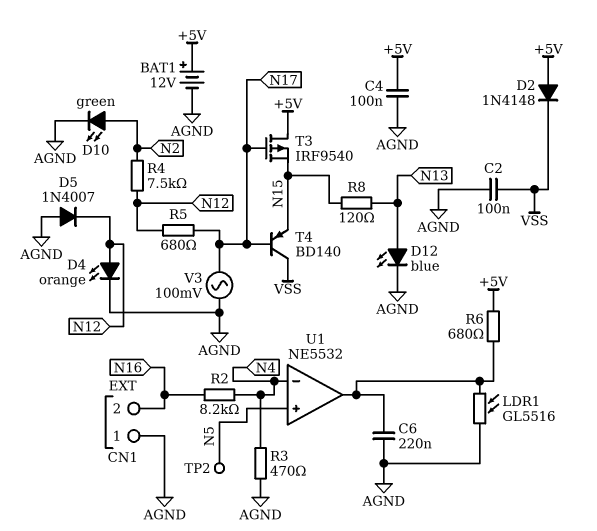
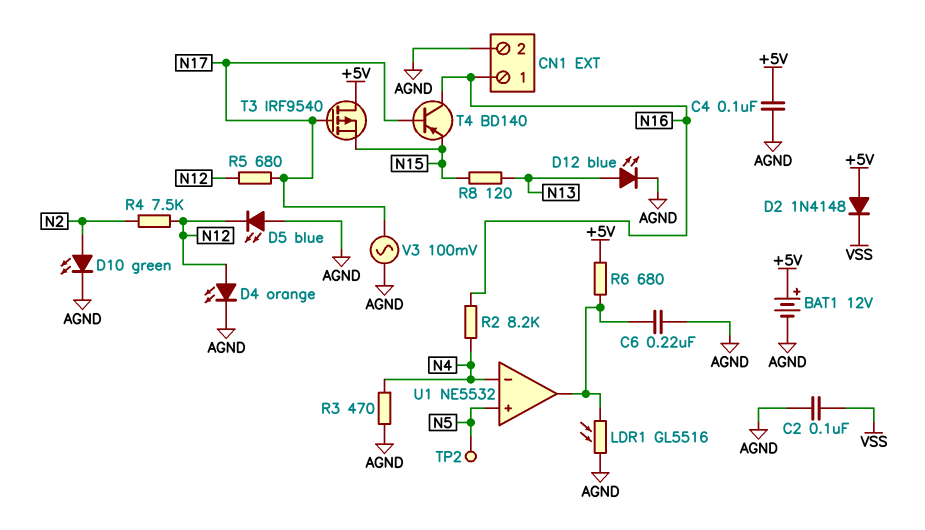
CN1 pin 1: AGND -> N16
CN1 pin 2: N16 -> AGND
D5: diode 1N4007 (A AGND, K N12) -> LED blue (A AGND, K N12)
T4: PNP BD140 (B N17, C VSS, E N15) -> PNP BD140 (B N17, C N16, E N15)

